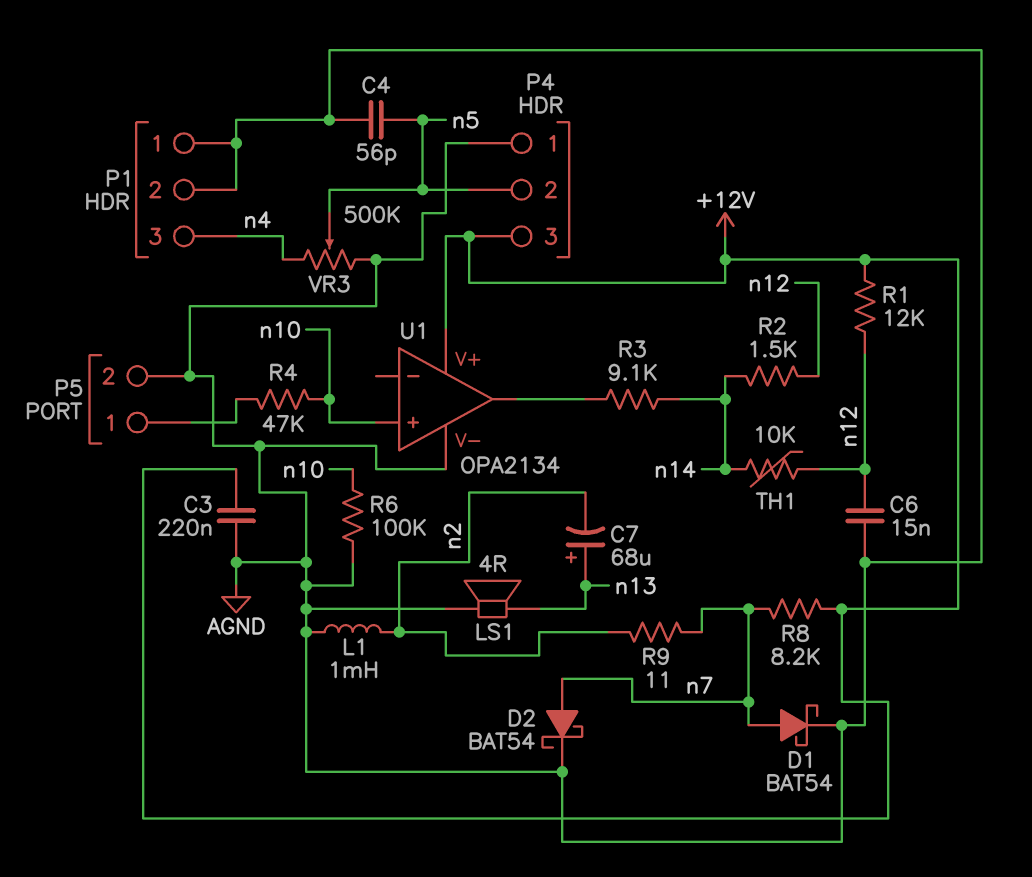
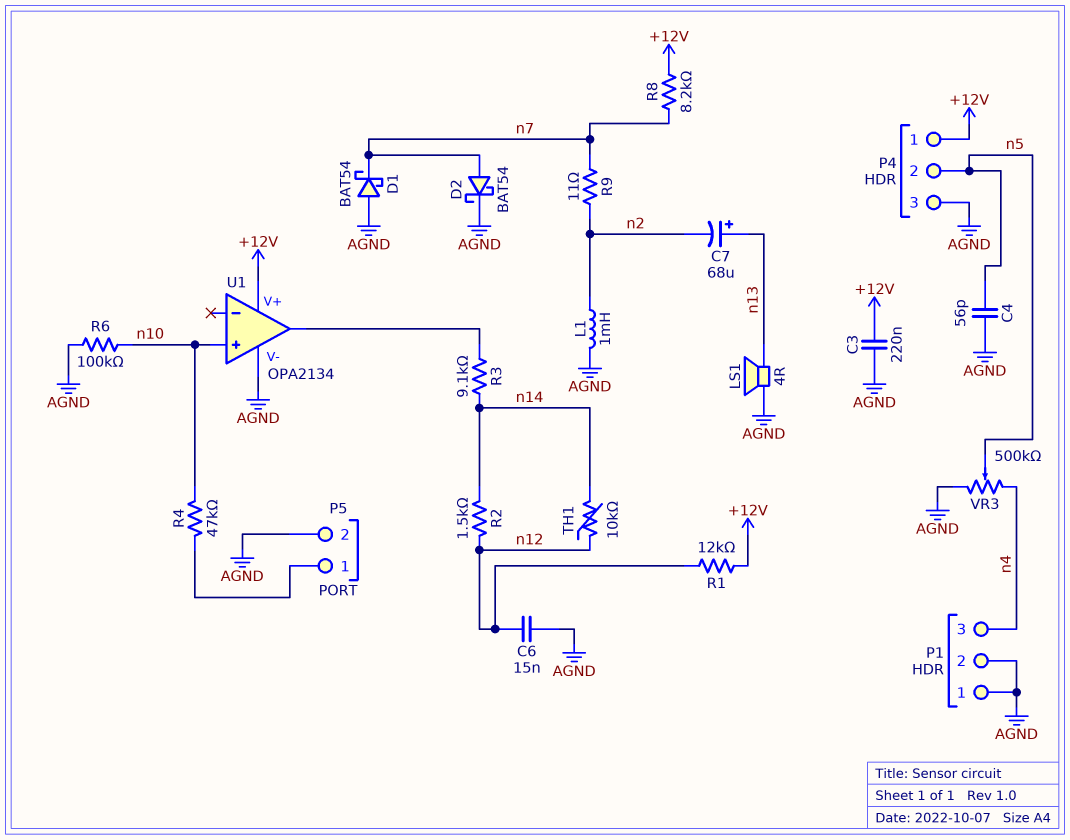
D1: schottky BAT54 (A n7, K AGND) -> schottky BAT54 (A AGND, K n7)
P4 pin 1: AGND -> +12V
P4 pin 3: +12V -> AGND

